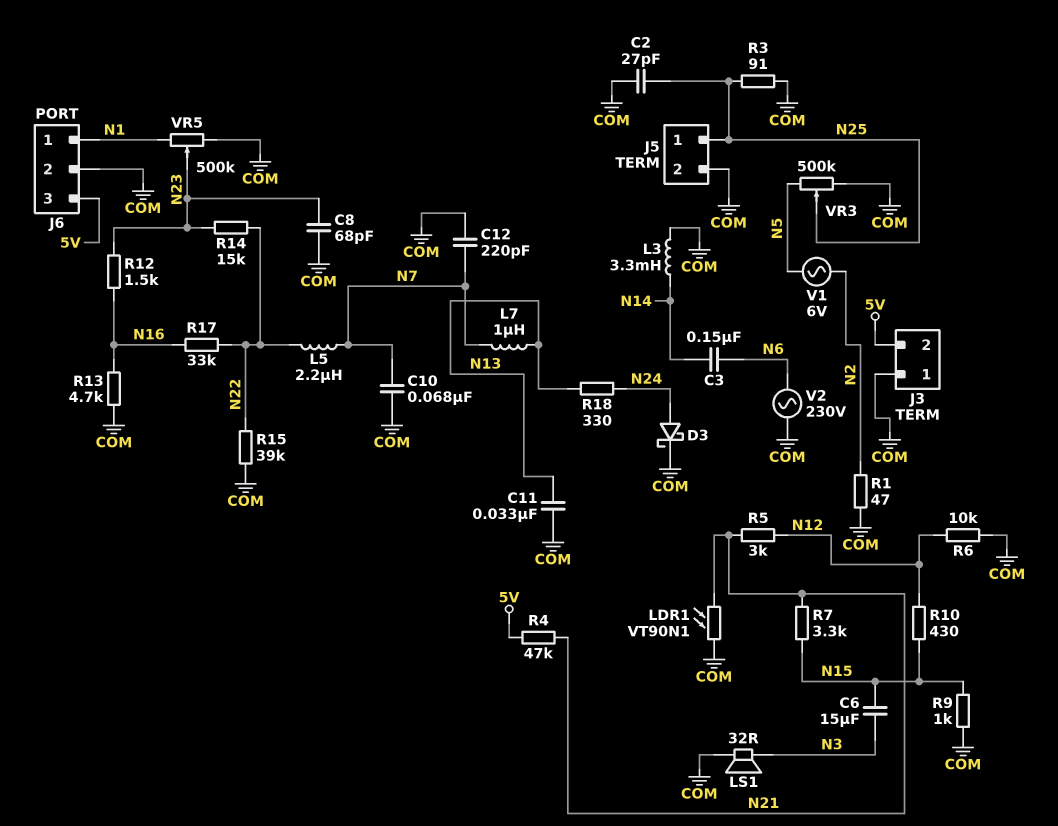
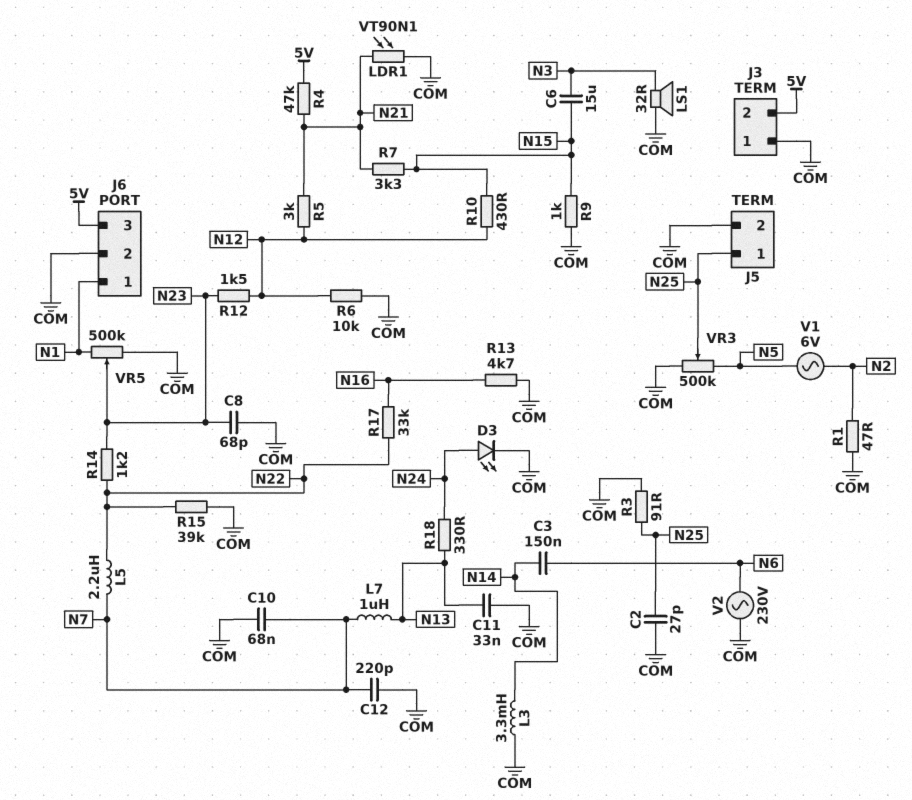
D3: schottky (A N24, K COM) -> LED (A N24, K COM)
R12: 1.5k (N16, N23) -> 1.5k (N12, N23)
R14: 15k (N22, N23) -> 1.2k (N22, N23)

